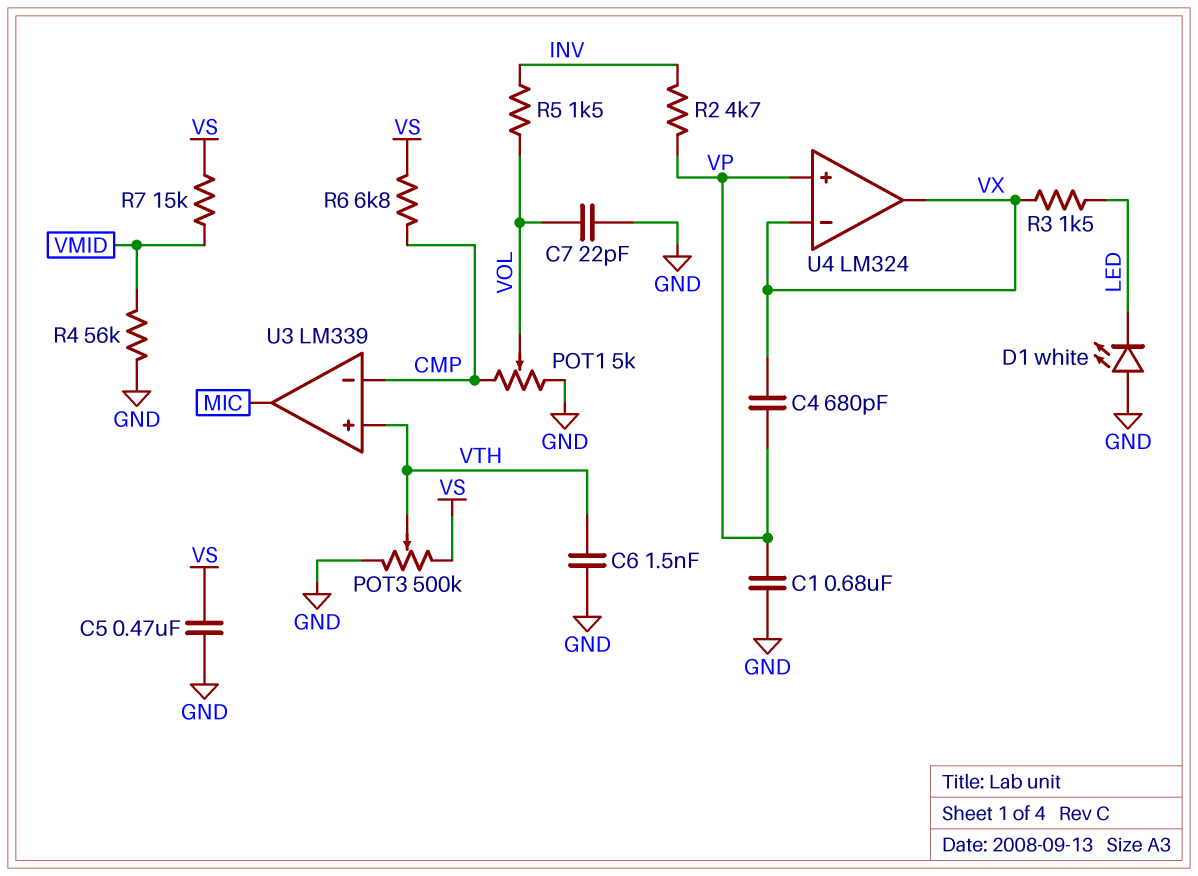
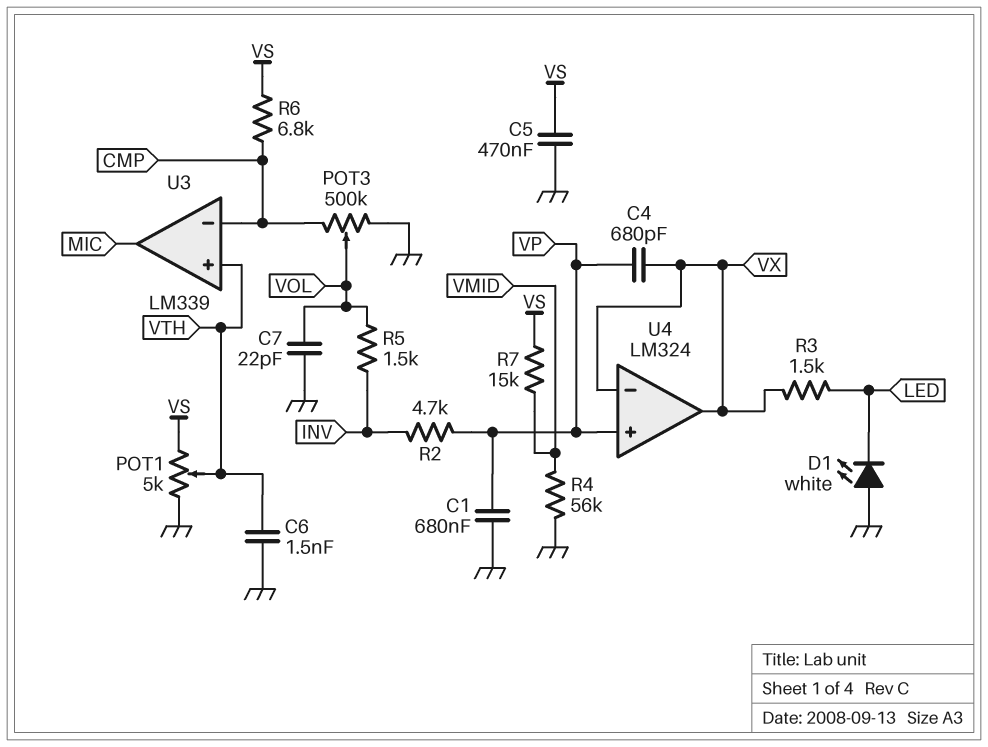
POT1: 5k (CMP, GND, wiper VOL) -> 5k (GND, VS, wiper VTH)
POT3: 500k (GND, VS, wiper VTH) -> 500k (CMP, GND, wiper VOL)

